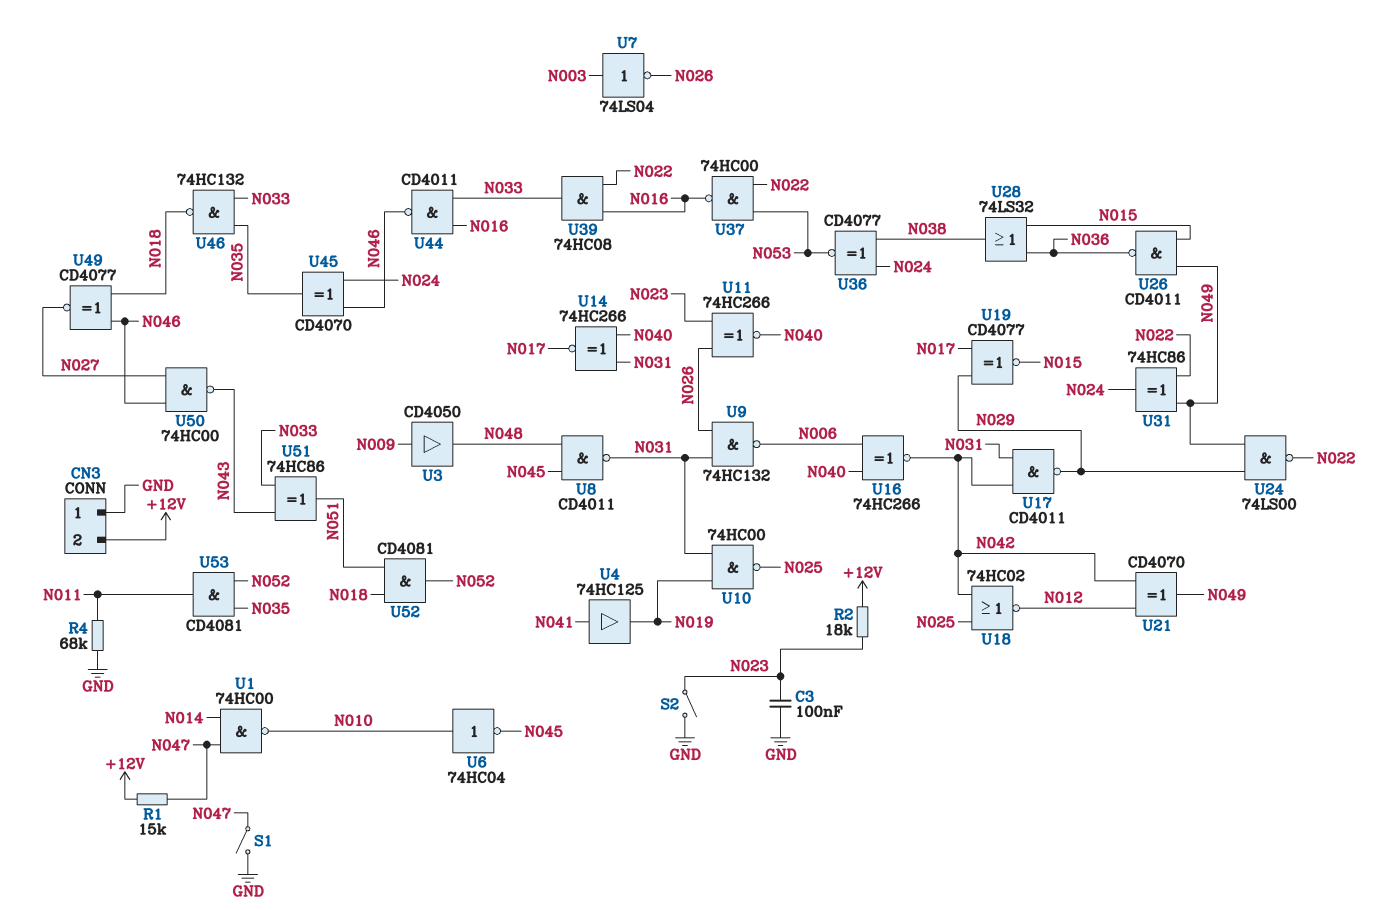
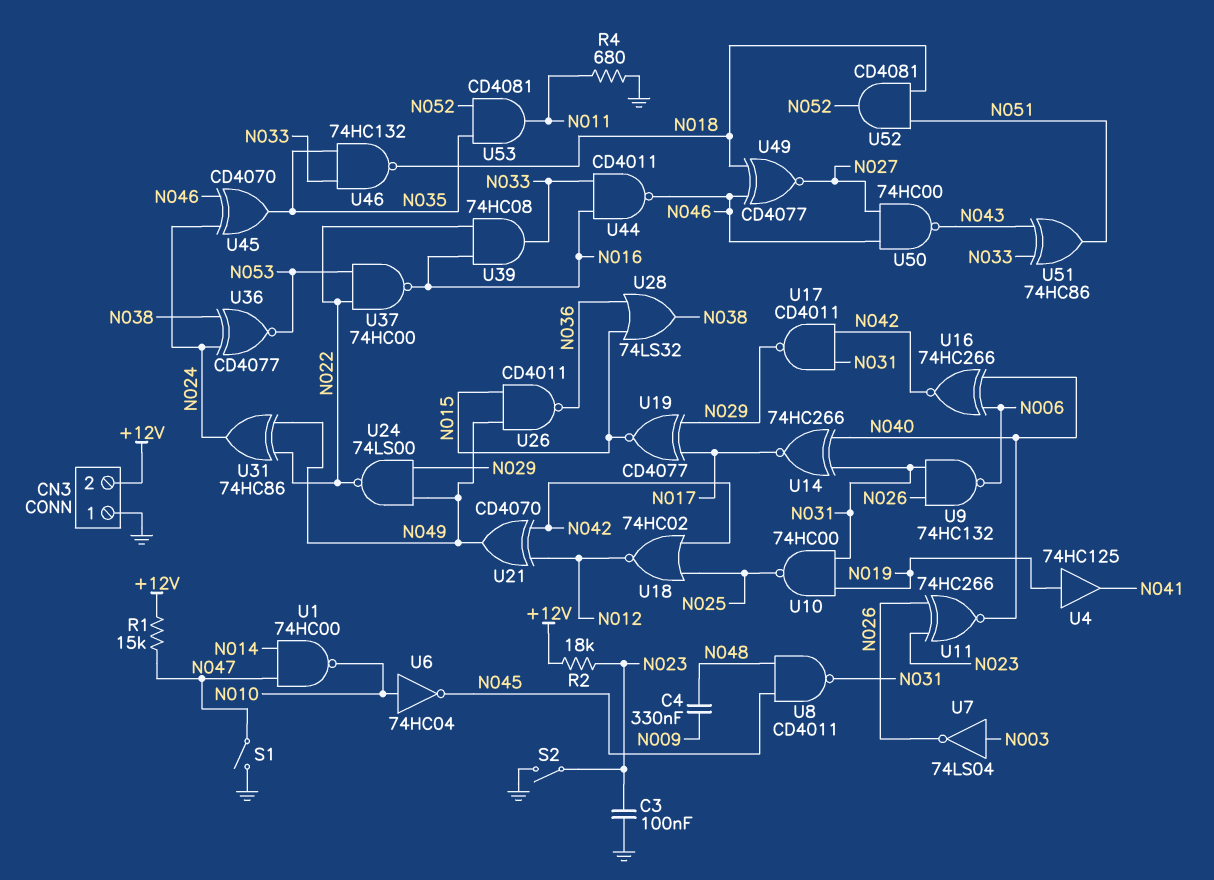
C4: none -> 330nF (N009, N048)
R4: 68k (GND, N011) -> 680 (GND, N011)
U3: buffer CD4050 (in N009, out N048) -> none
U4: buffer 74HC125 (in N041, out N019) -> buffer 74HC125 (in N019, out N041)

